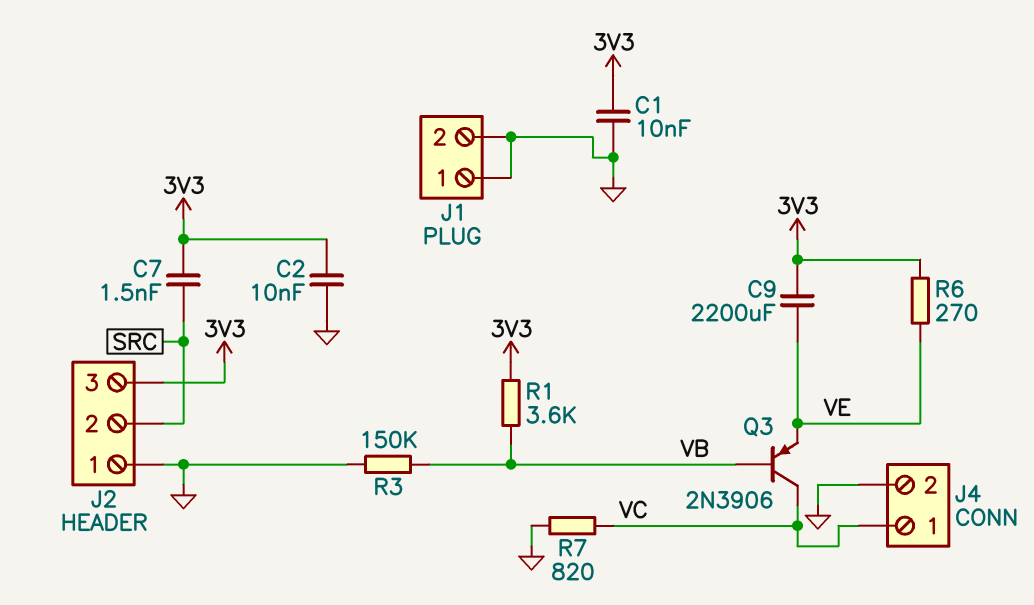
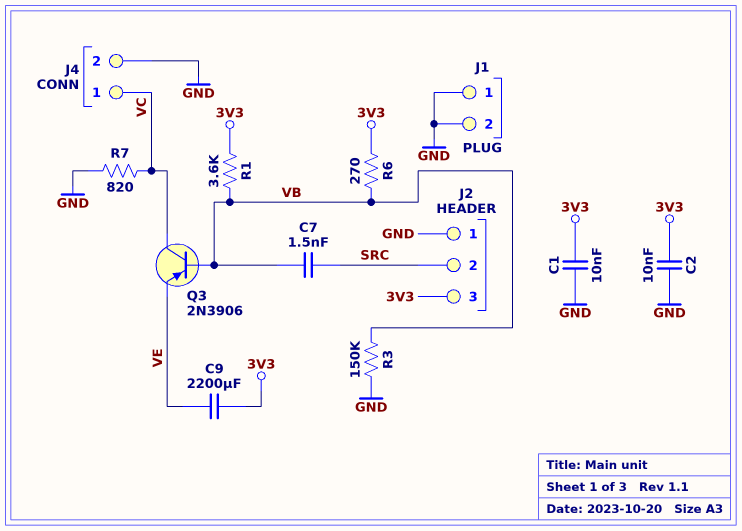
C7: 1.5nF (3V3, SRC) -> 1.5nF (SRC, VB)
R6: 270 (3V3, VE) -> 270 (3V3, VB)

